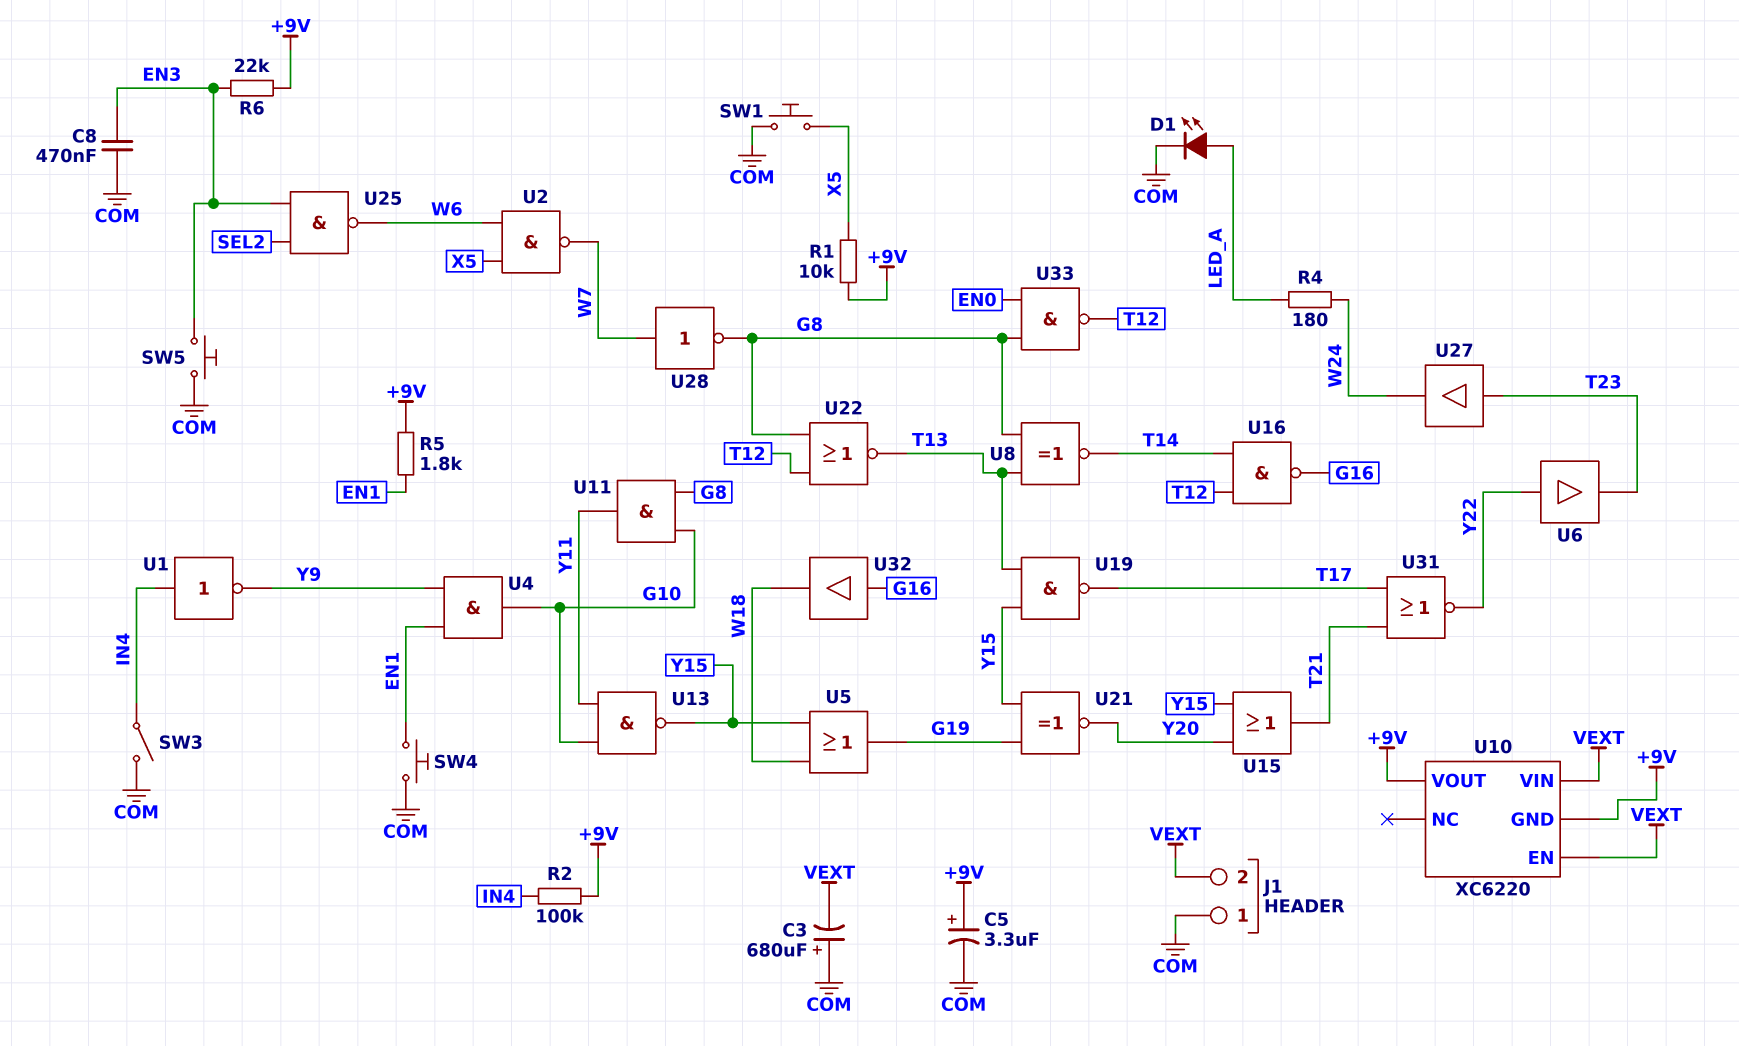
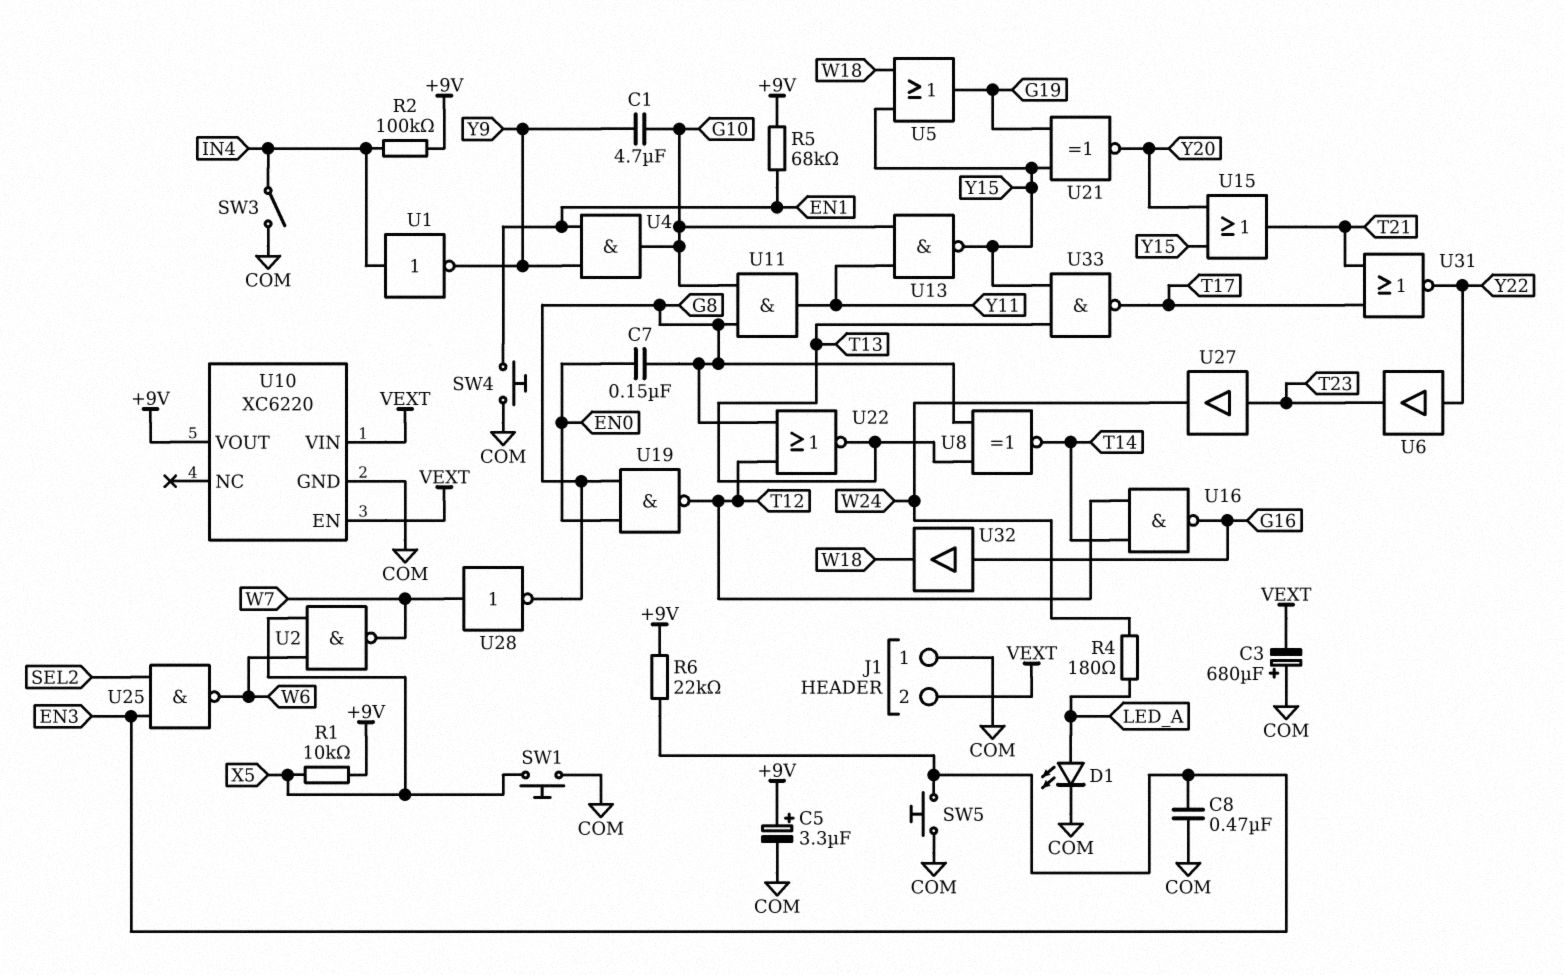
C1: none -> 4.7uF (G10, Y9)
C7: none -> 150nF (EN0, G8)
R5: 1.8k (+9V, EN1) -> 68k (+9V, EN1)
U10 pin GND: +9V -> COM
U19: NAND (in T13, in Y15, out T17) -> NAND (in EN0, in G8, out T12)
U33: NAND (in EN0, in G8, out T12) -> NAND (in T13, in Y15, out T17)

